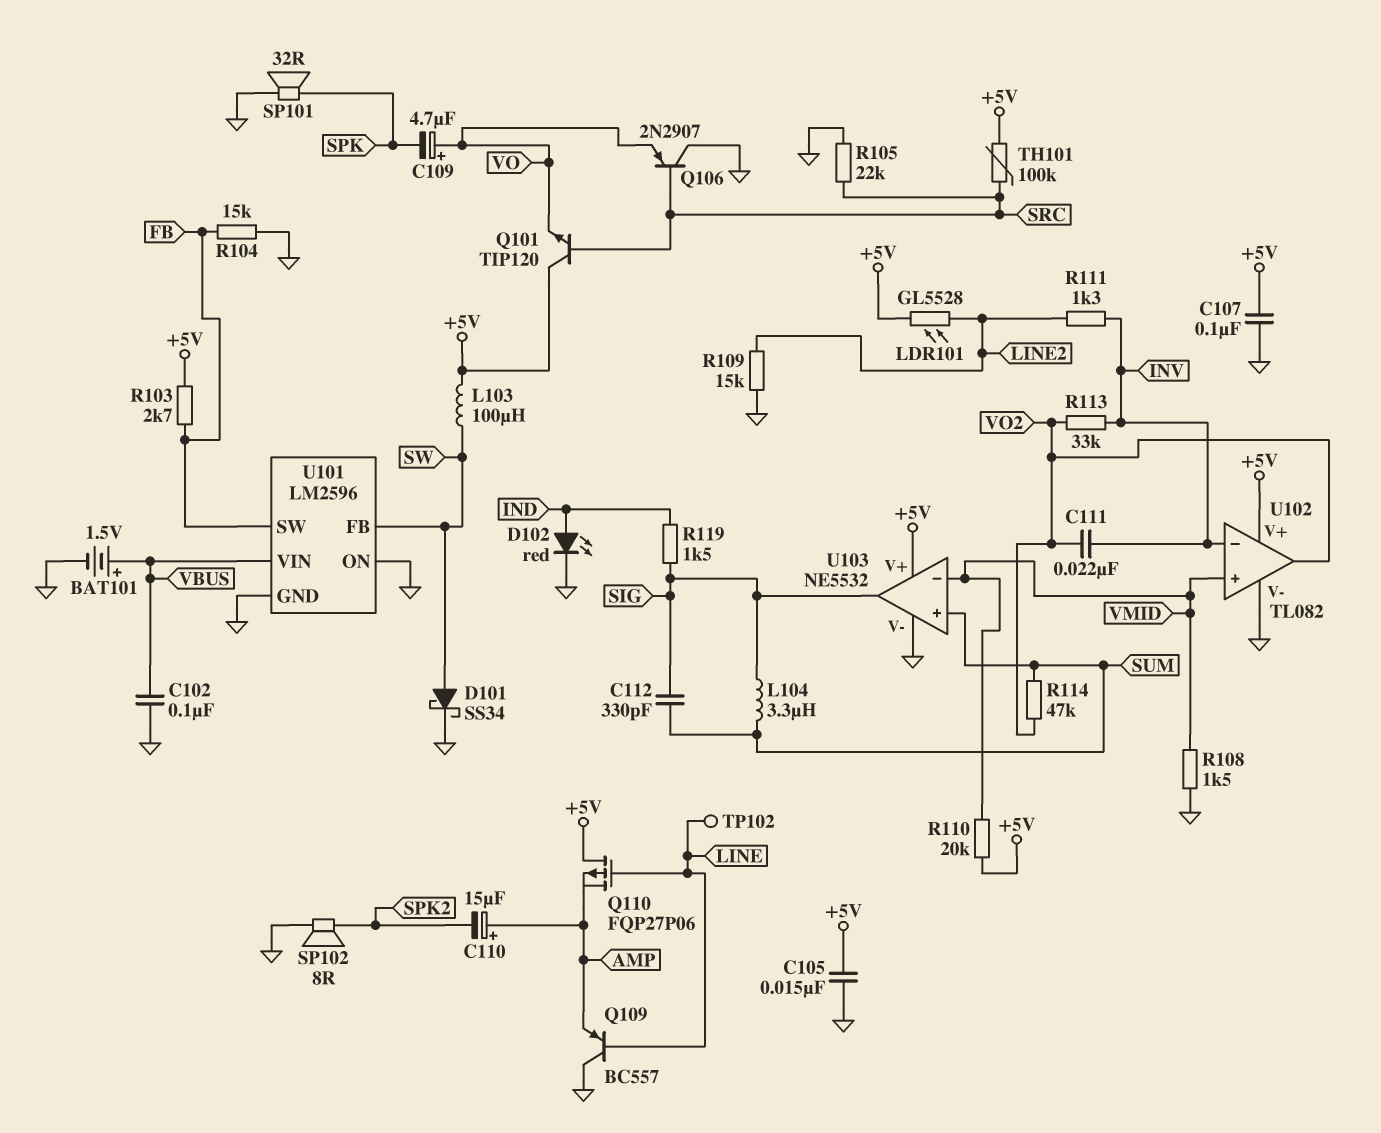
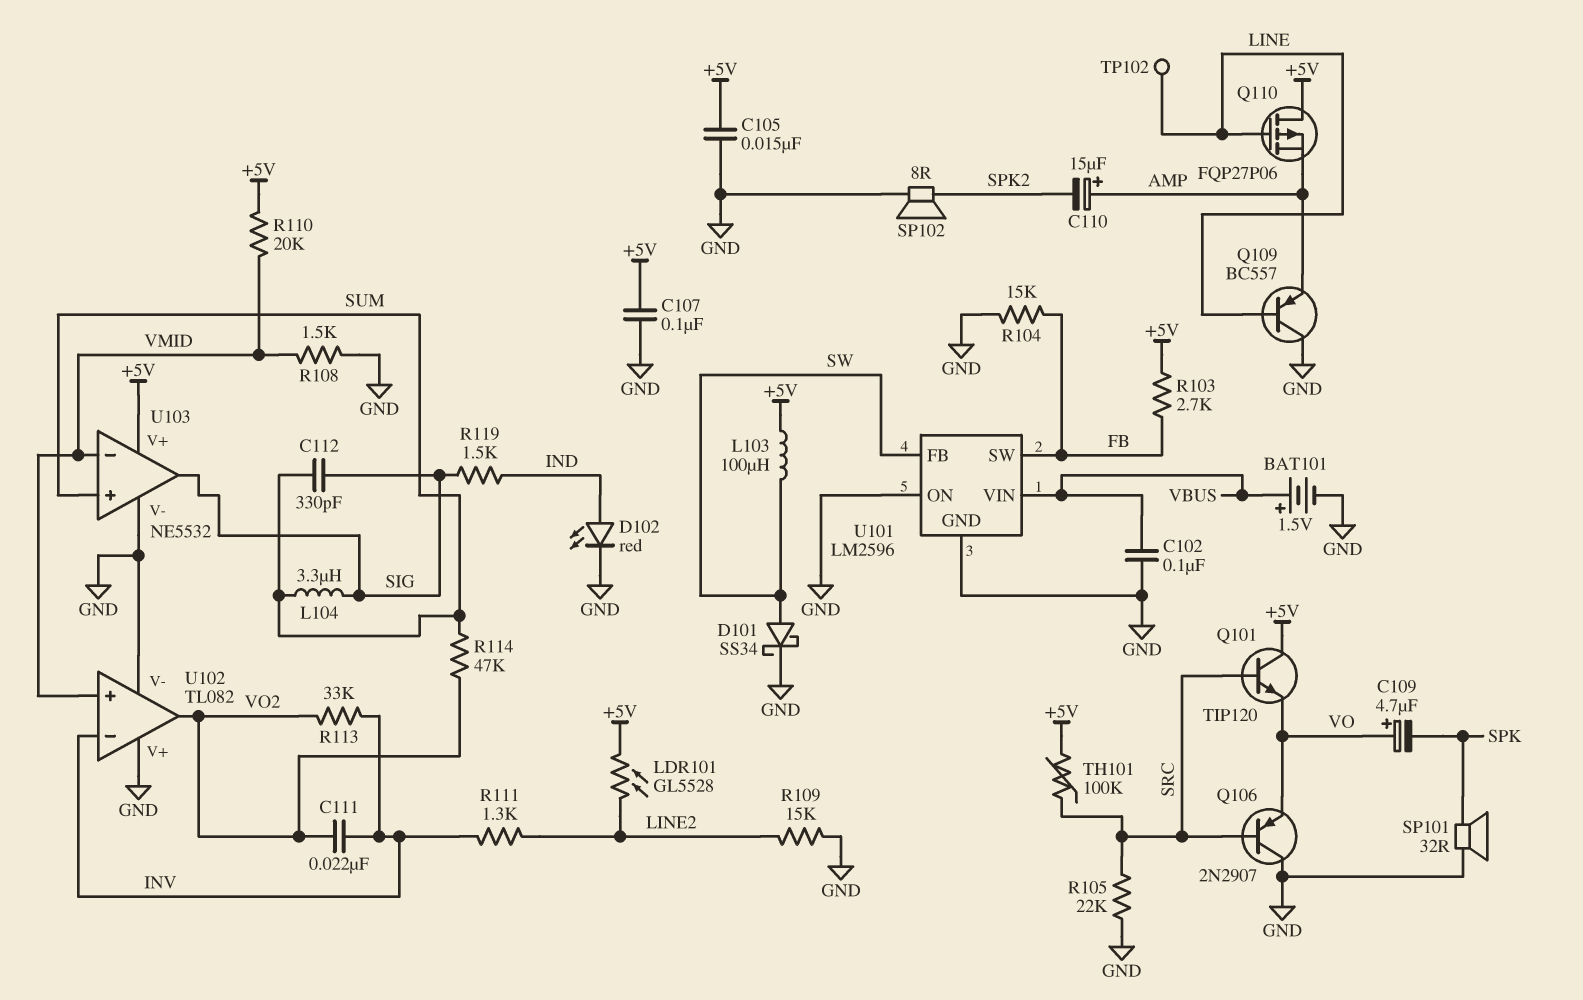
U102 pin V+: +5V -> GND

